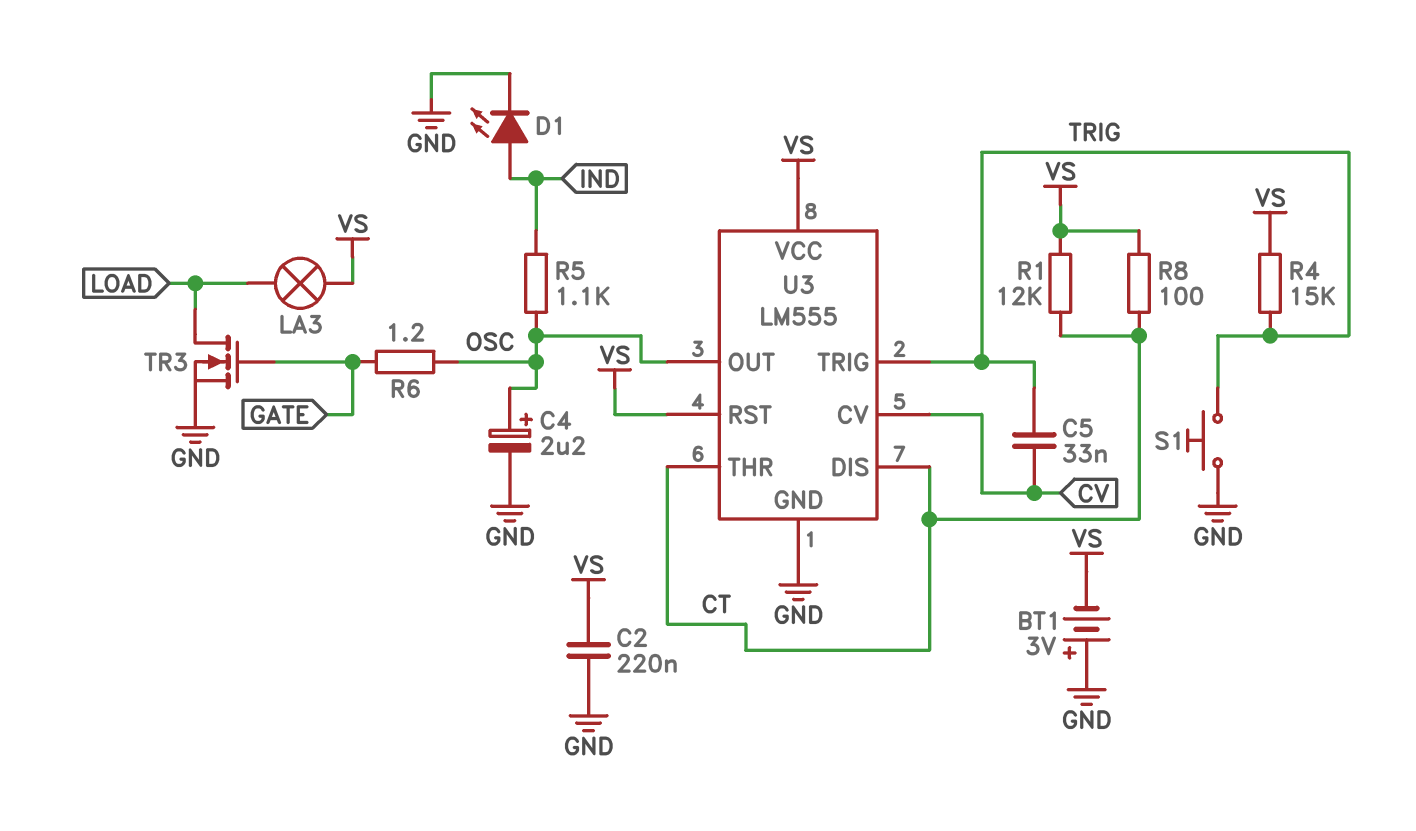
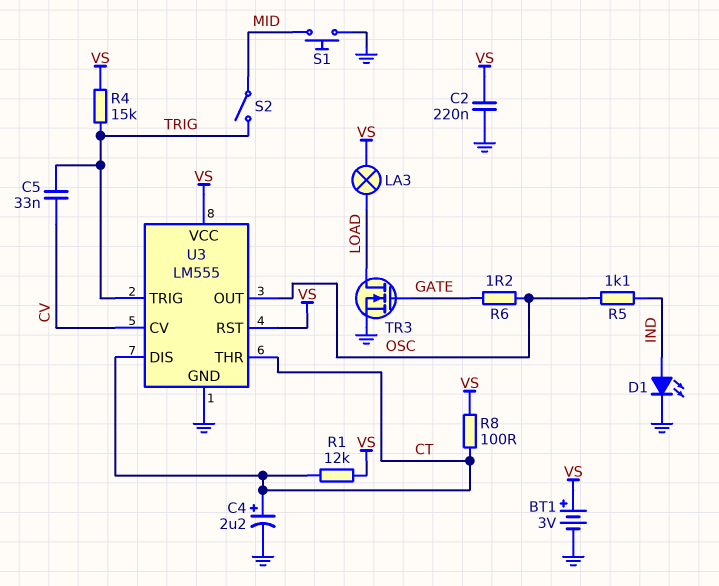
BT1: 3V (plus GND, minus VS) -> 3V (plus VS, minus GND)
C4: 2.2uF (plus OSC, minus GND) -> 2.2uF (plus CT, minus GND)
S1: button (GND, TRIG) -> button (GND, MID)
S2: none -> switch (MID, TRIG)

